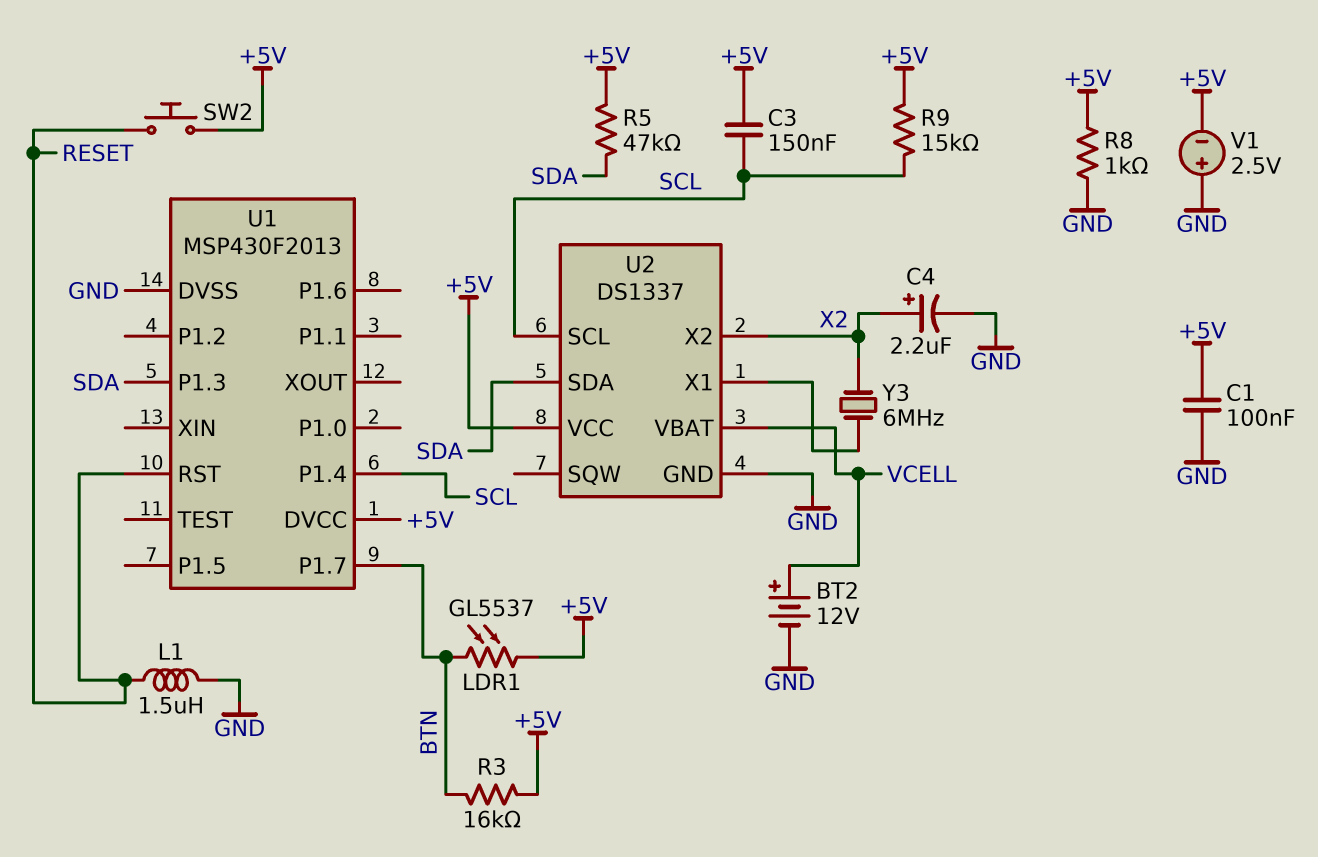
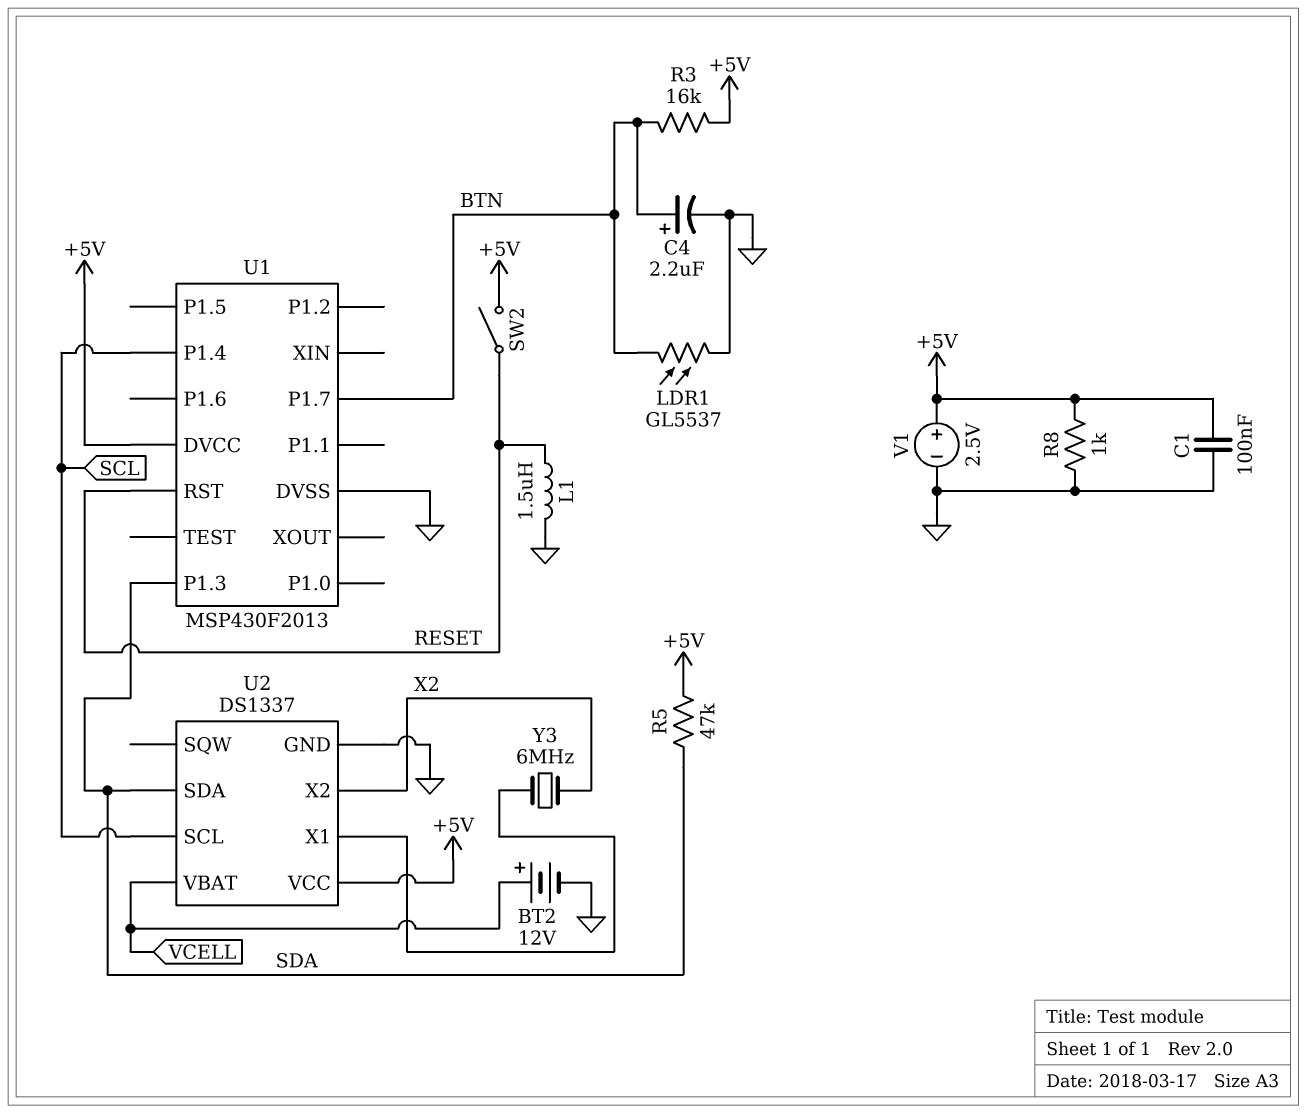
C3: 150nF (+5V, SCL) -> none
C4: 2.2uF (plus X2, minus GND) -> 2.2uF (plus BTN, minus GND)
LDR1: GL5537 (+5V, BTN) -> GL5537 (BTN, GND)
R9: 15k (+5V, SCL) -> none
SW2: button (+5V, RESET) -> switch (+5V, RESET)
V1: 2.5V (plus GND, minus +5V) -> 2.5V (plus +5V, minus GND)

